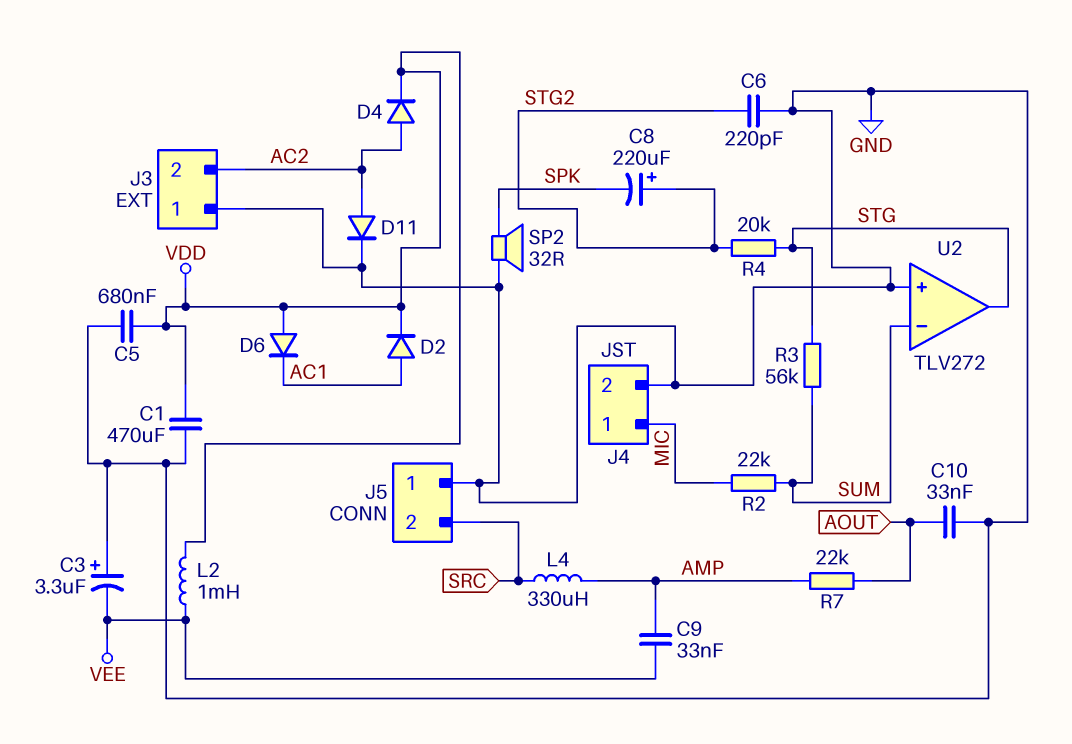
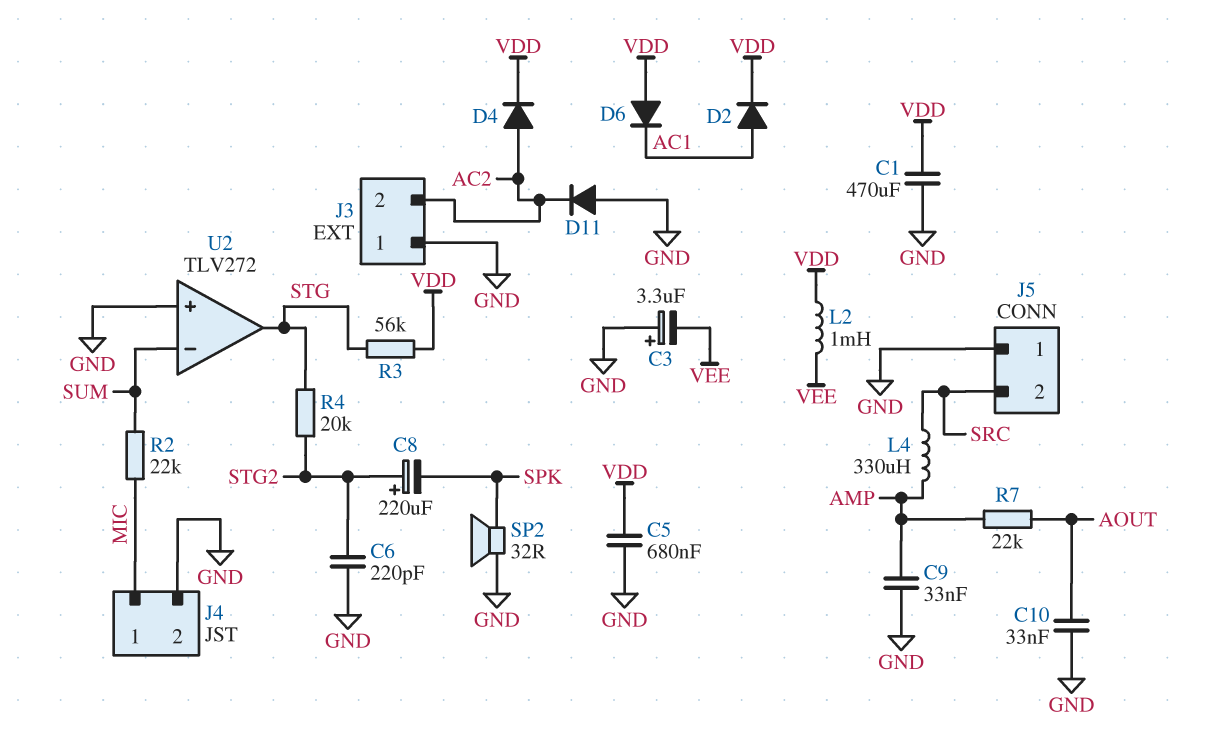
C9: 33nF (AMP, VEE) -> 33nF (AMP, GND)
D11: diode (A AC2, K GND) -> diode (A GND, K AC2)
R3: 56k (STG, SUM) -> 56k (STG, VDD)

